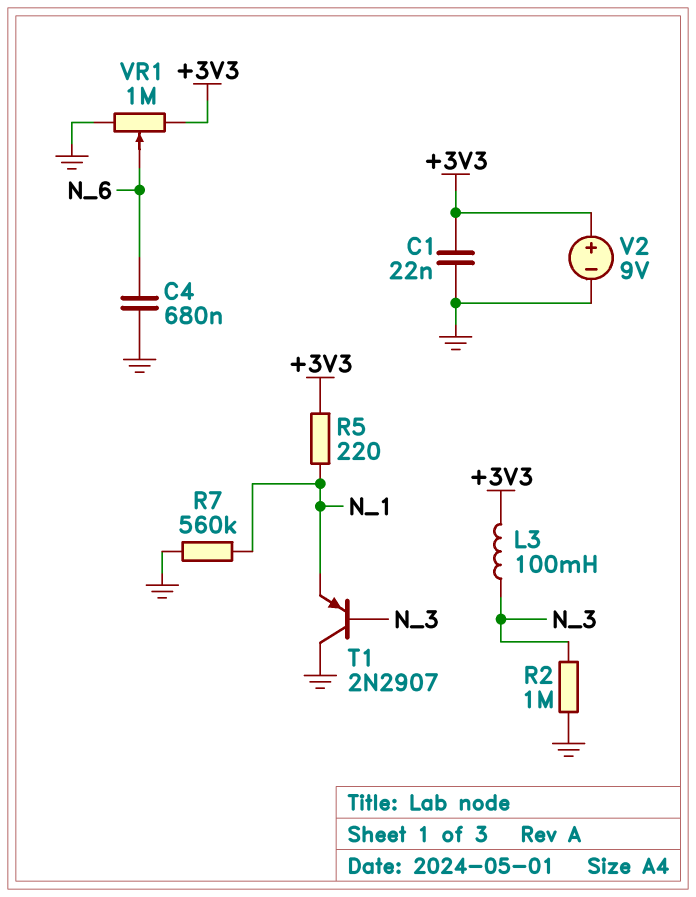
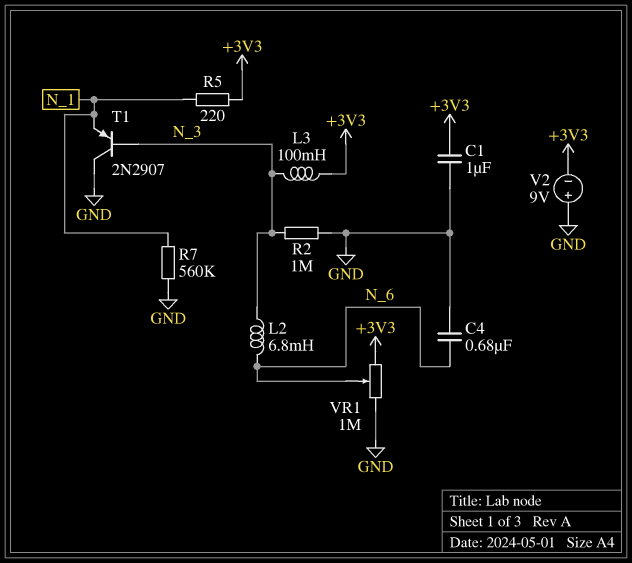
C1: 22nF (+3V3, GND) -> 1uF (+3V3, GND)
L2: none -> 6.8mH (N_3, N_6)
V2: 9V (plus +3V3, minus GND) -> 9V (plus GND, minus +3V3)

